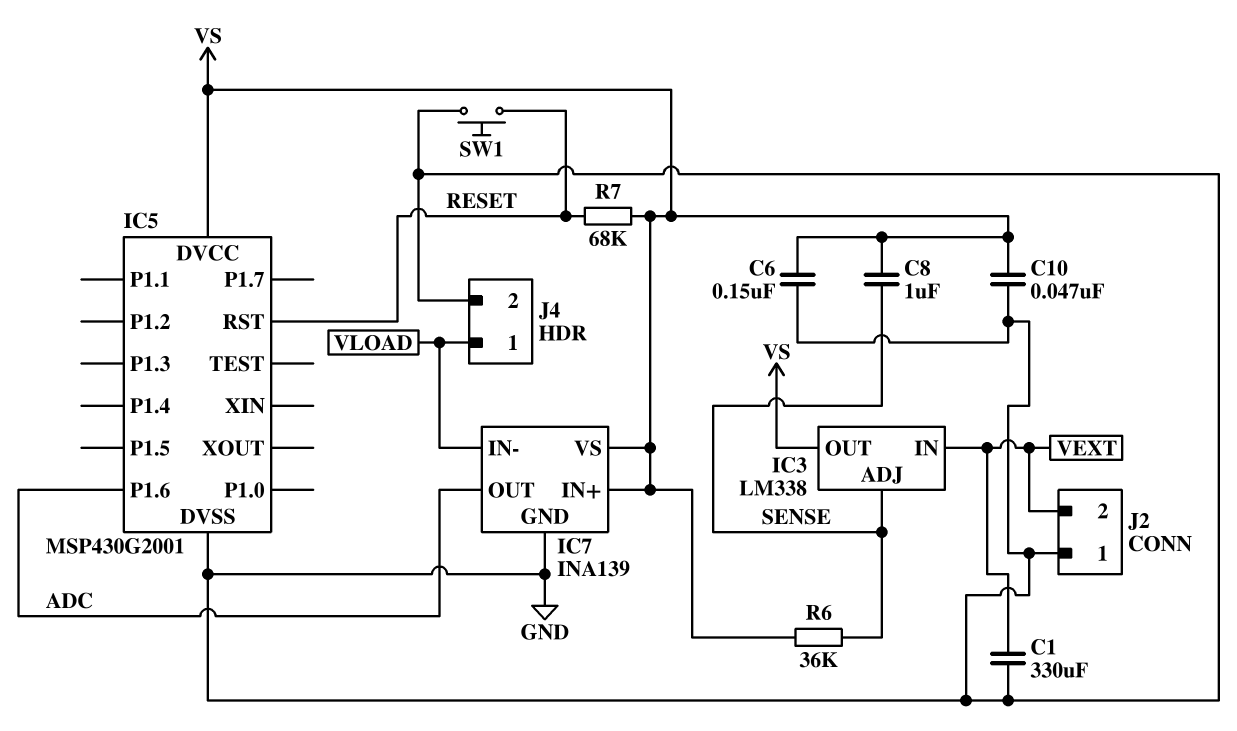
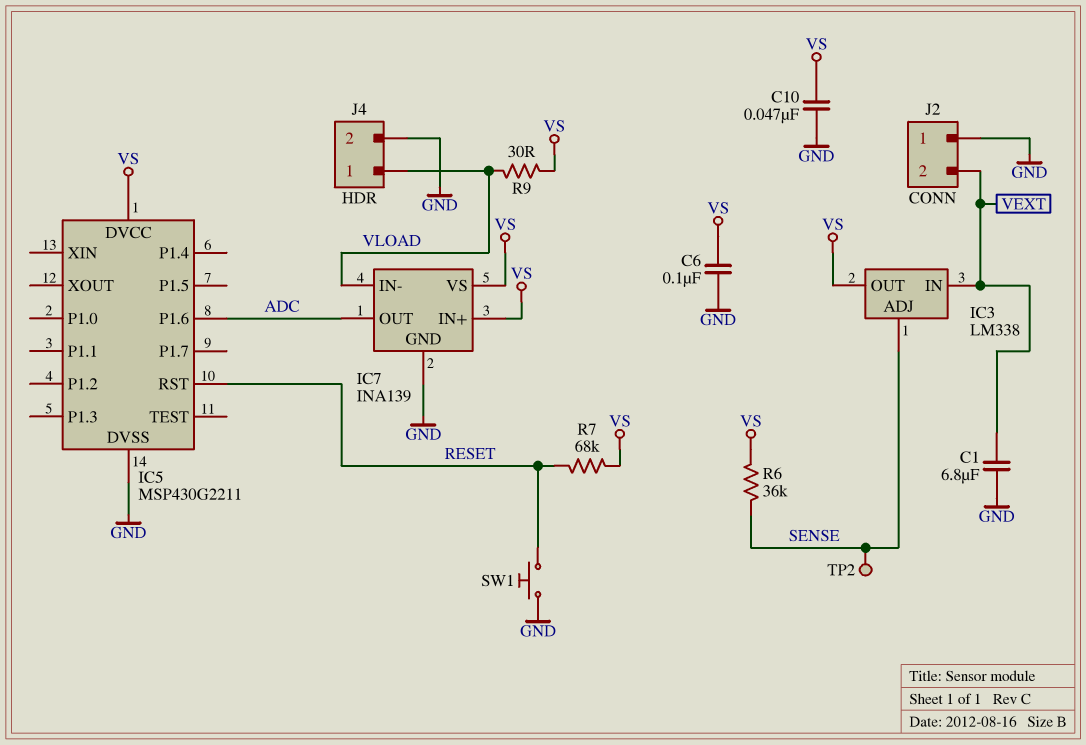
C1: 330uF (GND, VEXT) -> 6.8uF (GND, VEXT)
C6: 150nF (GND, VS) -> 100nF (GND, VS)
C8: 1uF (SENSE, VS) -> none
IC5: MSP430G2001 -> MSP430G2211
R9: none -> 30 (VLOAD, VS)
TP2: none -> test point (SENSE)

